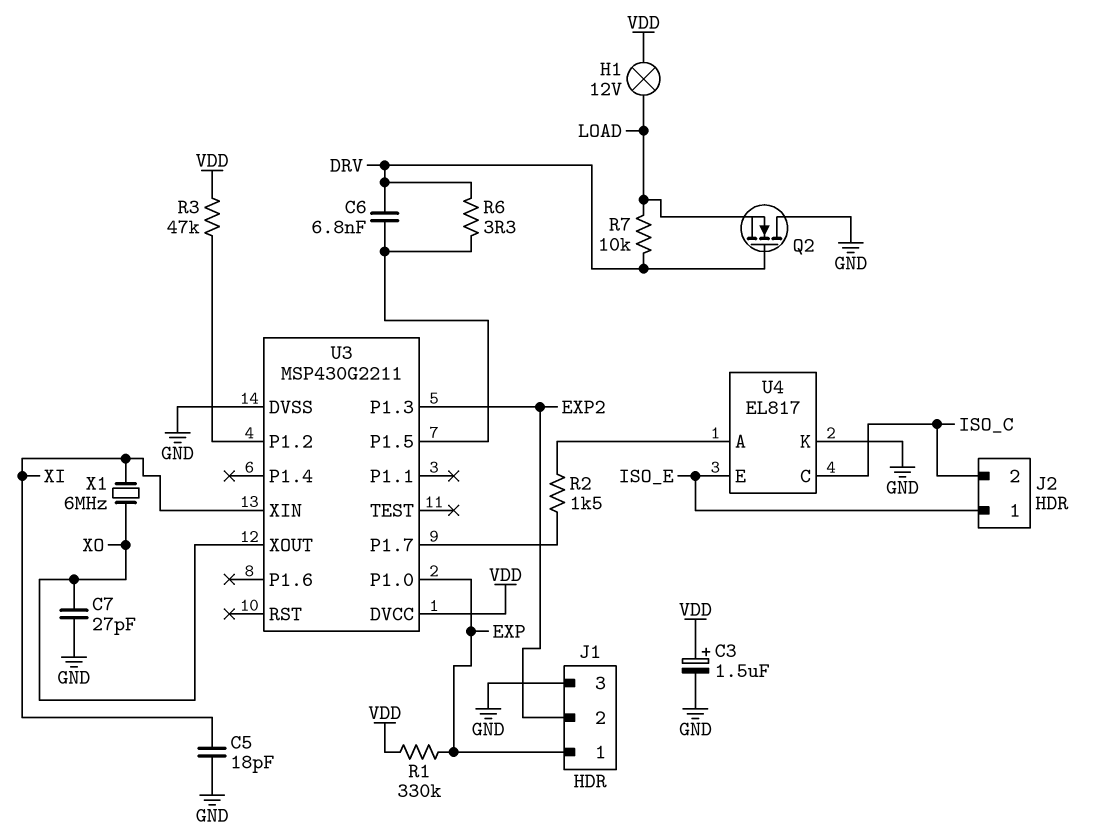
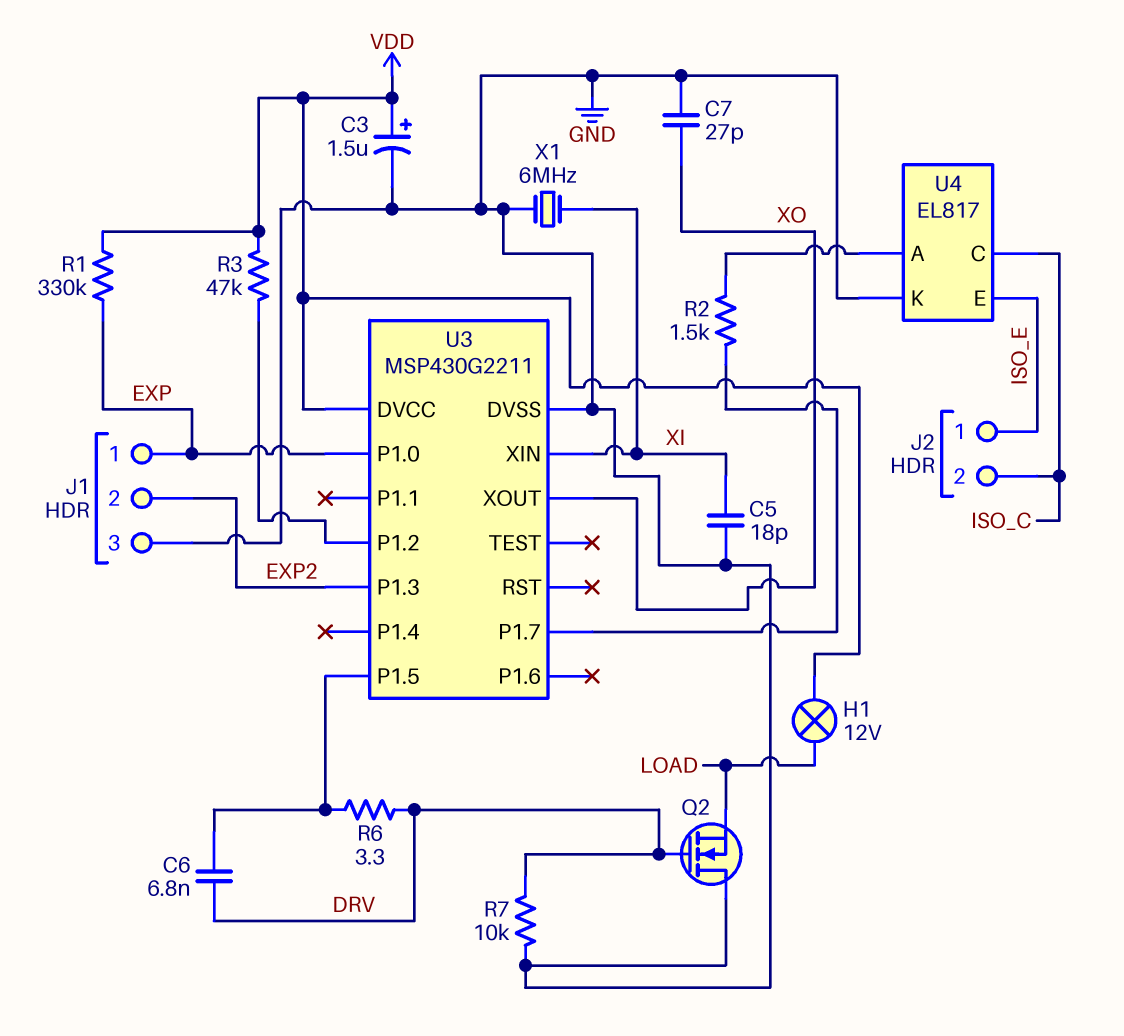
R7: 10k (DRV, LOAD) -> 10k (DRV, GND)
X1: 6MHz (XI, XO) -> 6MHz (GND, XI)

